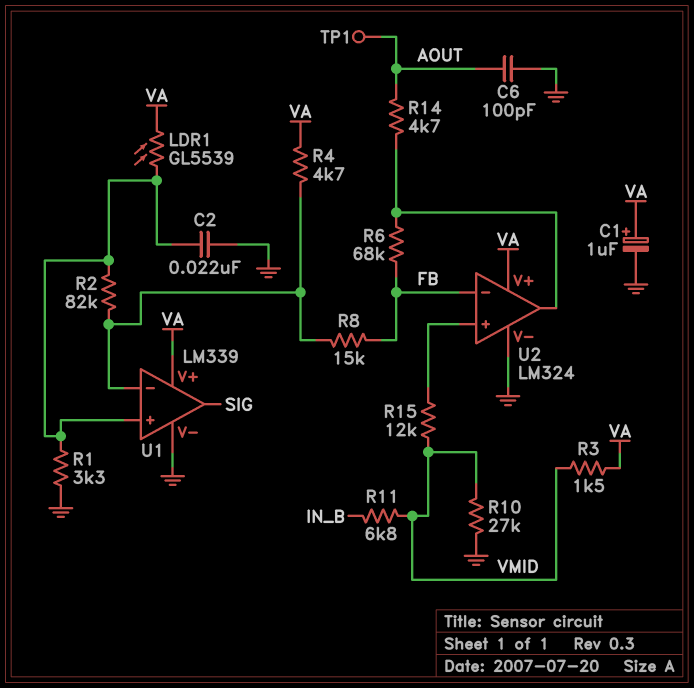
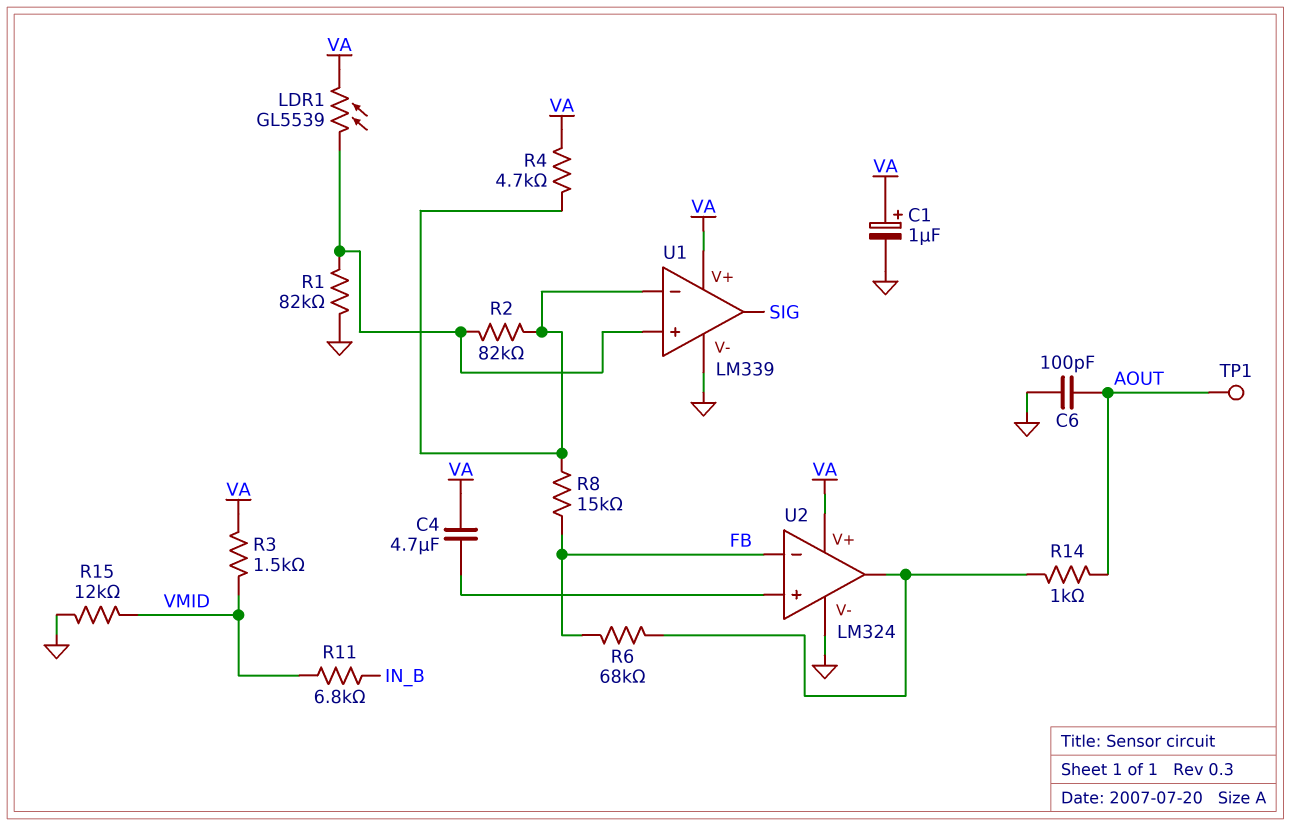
C2: 22nF (GND, U1/in+) -> none
C4: none -> 4.7uF (U2/in+, VA)
R1: 3.3k (GND, U1/in+) -> 82k (GND, U1/in+)
R10: 27k (GND, VMID) -> none
R14: 4.7k (AOUT, U2/out) -> 1k (AOUT, U2/out)
R15: 12k (U2/in+, VMID) -> 12k (GND, VMID)

